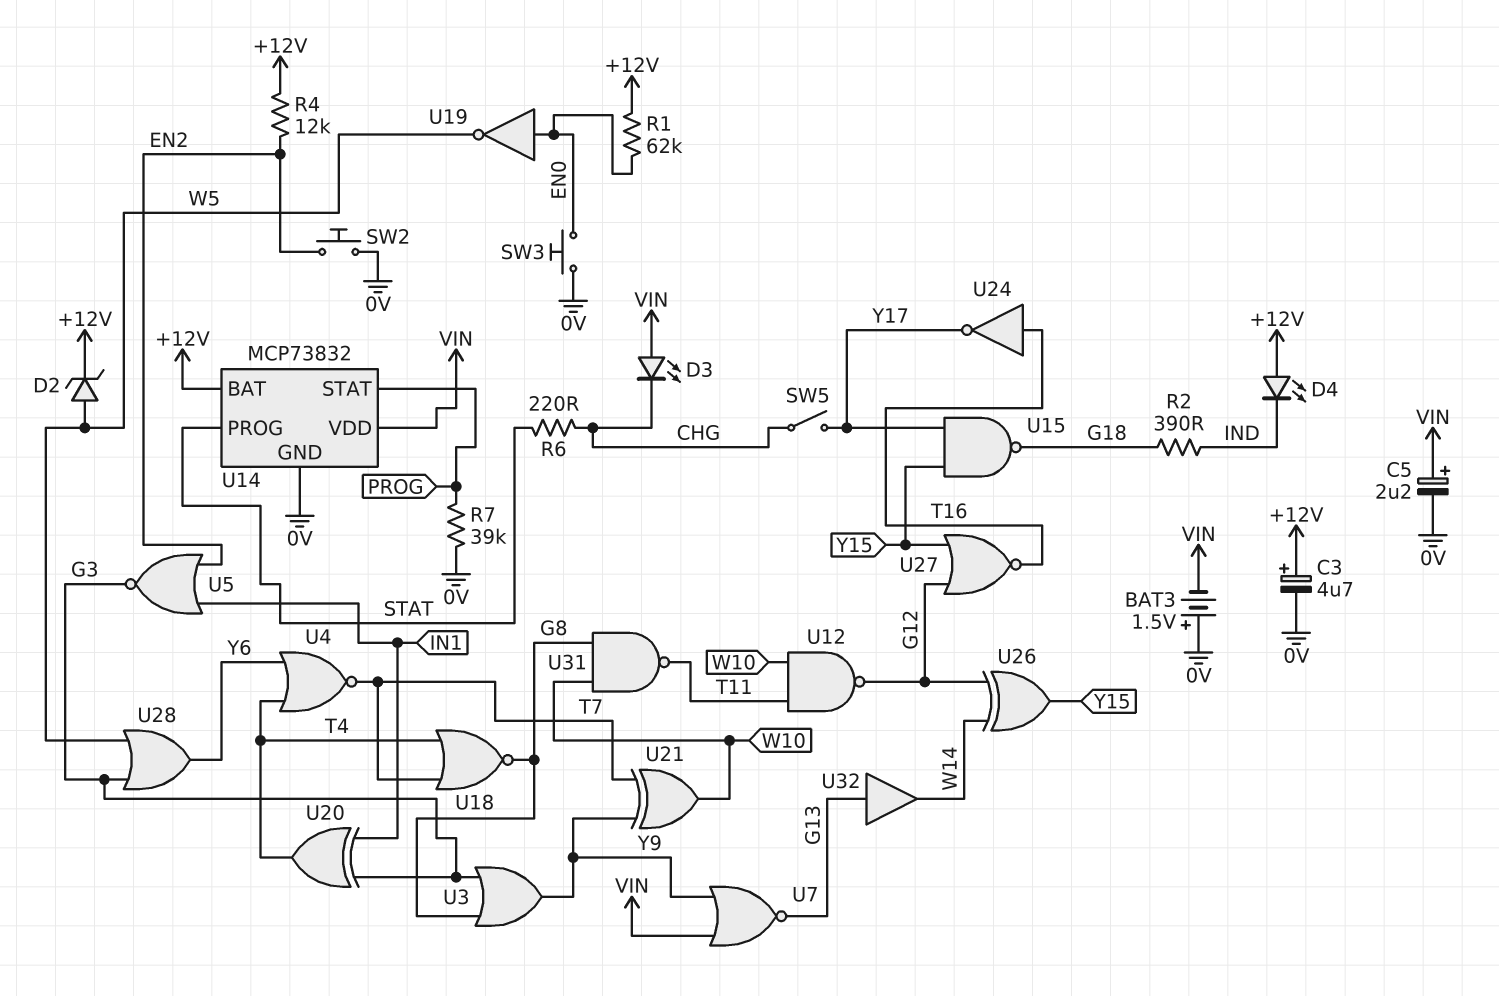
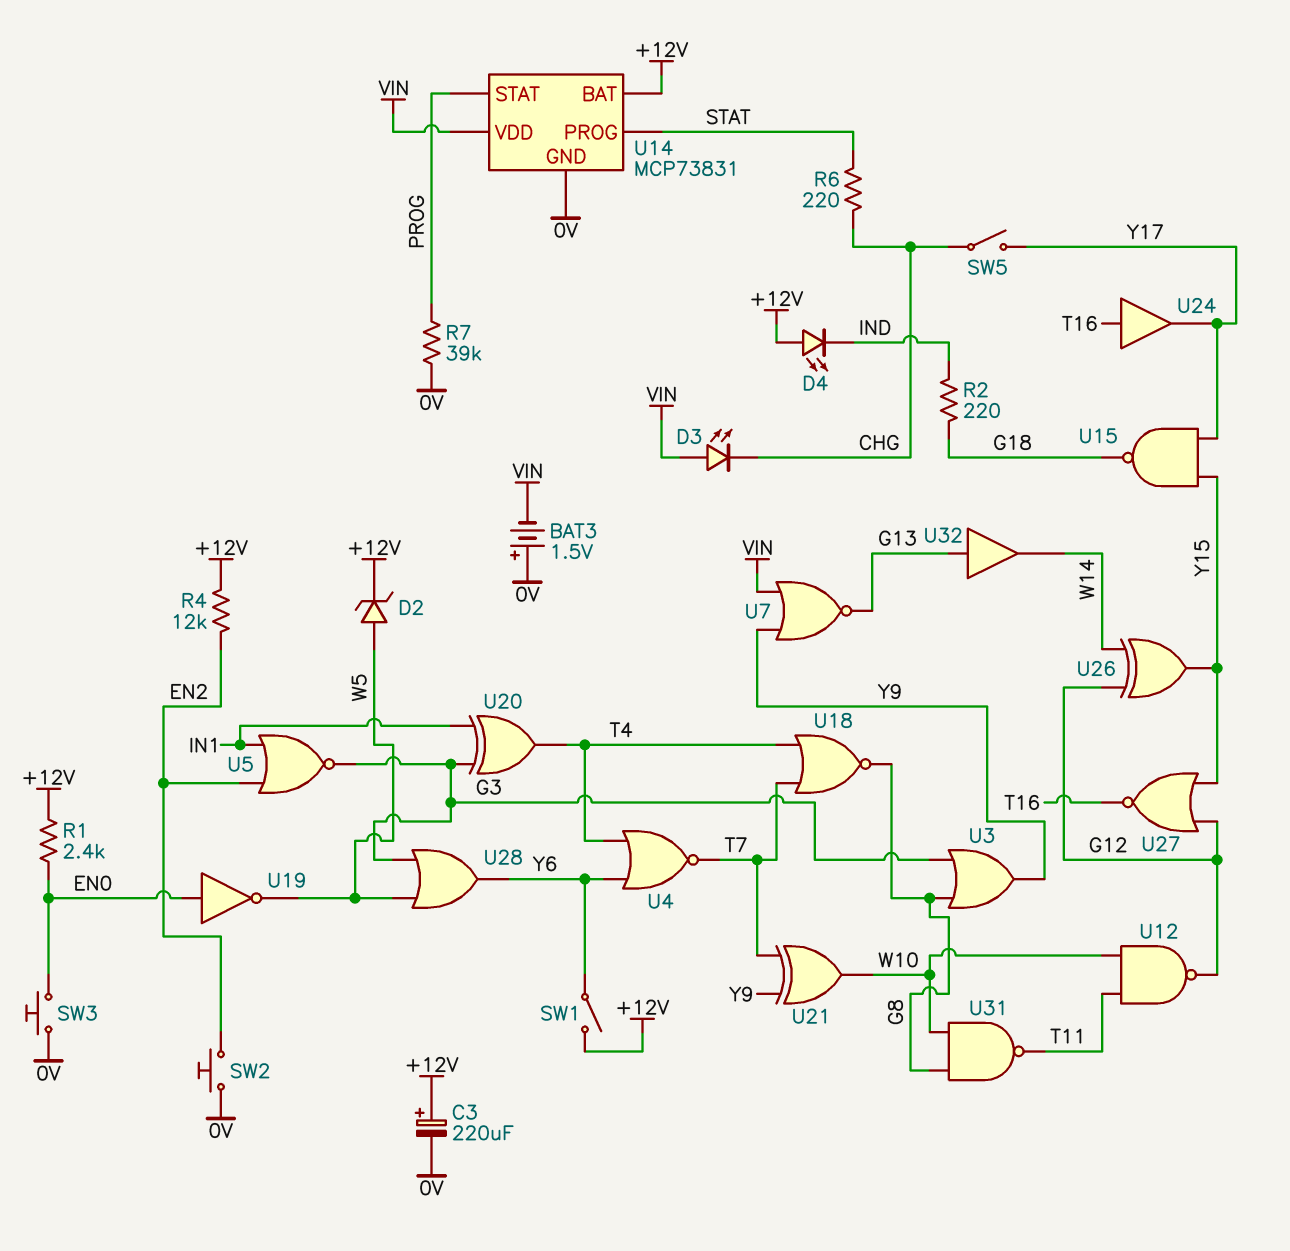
C3: 4.7uF (plus +12V, minus 0V) -> 220uF (plus +12V, minus 0V)
C5: 2.2uF (plus VIN, minus 0V) -> none
R1: 62k (+12V, EN0) -> 2.4k (+12V, EN0)
R2: 390 (G18, IND) -> 220 (G18, IND)
SW1: none -> switch (+12V, Y6)
U14: MCP73832 -> MCP73831
U24: NOT (in T16, out Y17) -> buffer (in T16, out Y17)

